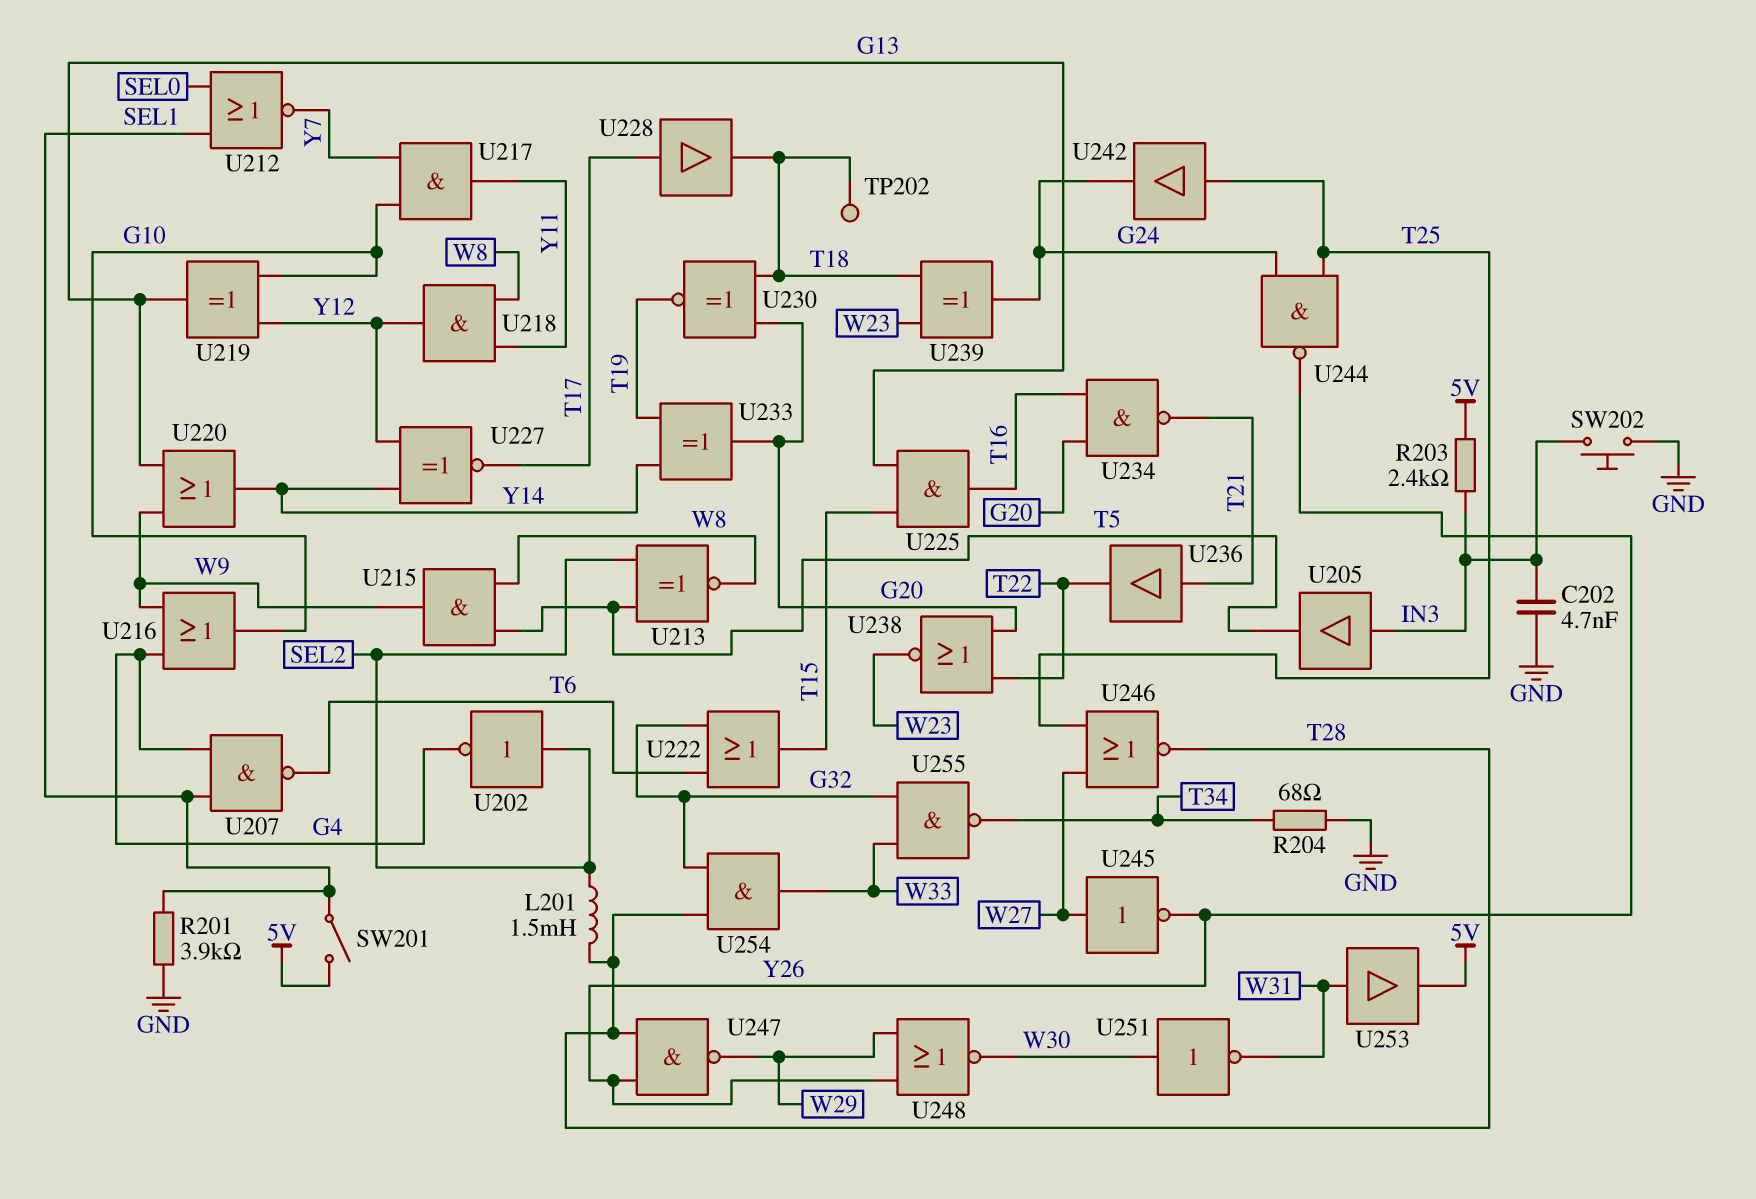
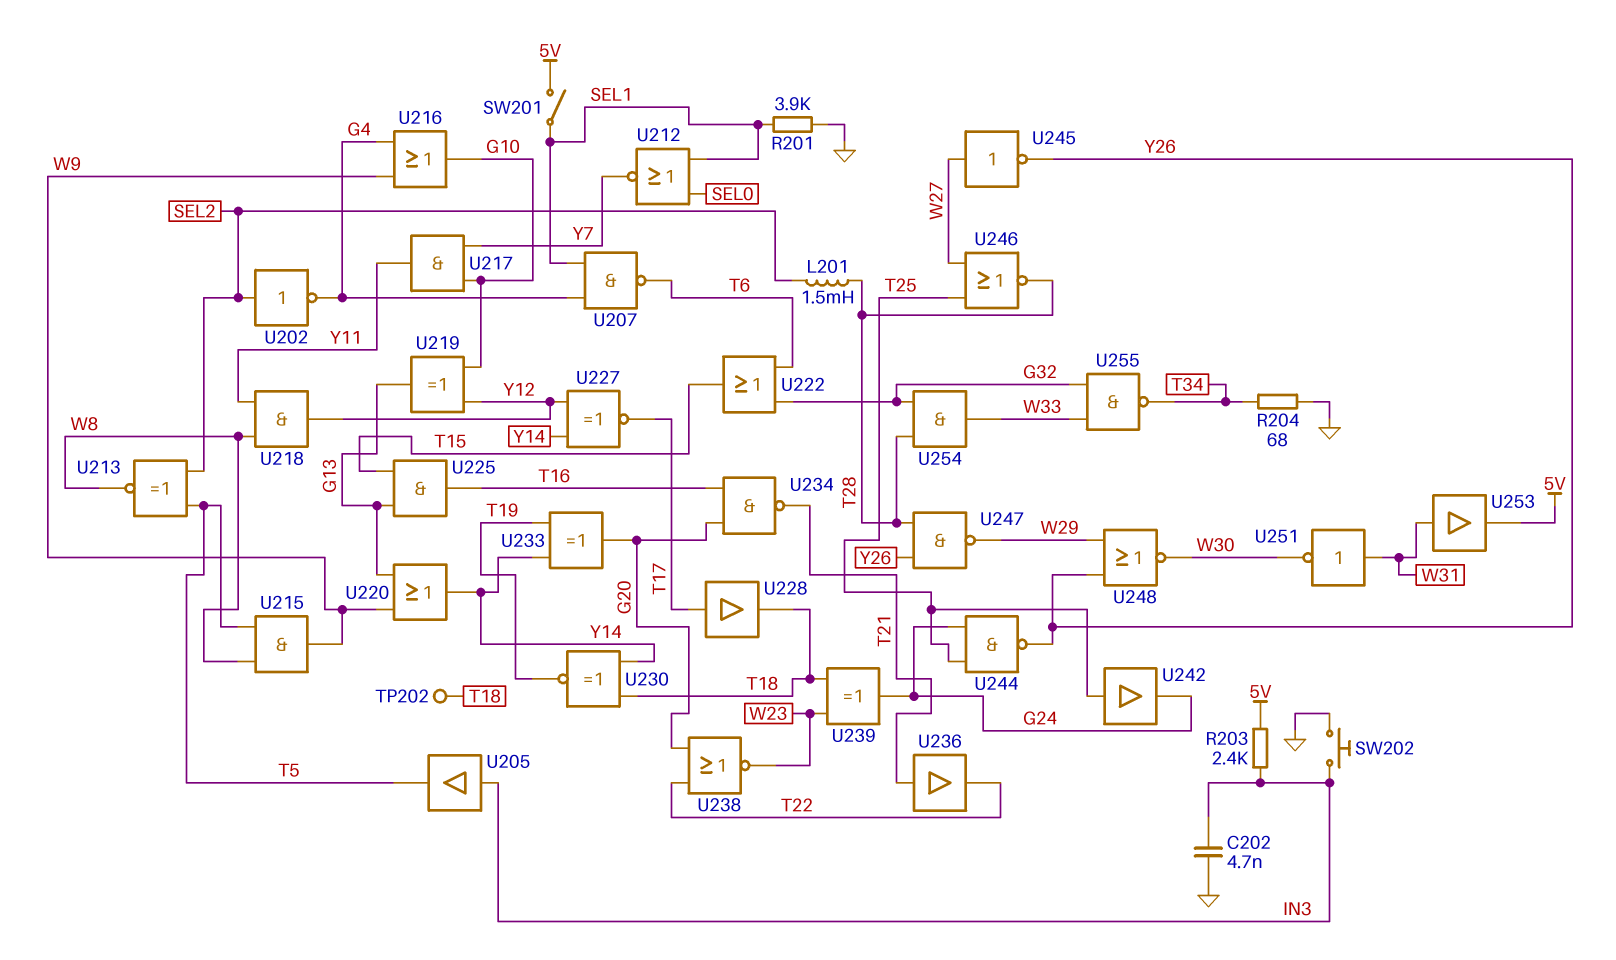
U230: XNOR (in G20, in T18, out T19) -> XNOR (in T18, in Y14, out T19)
U251: NOT (in W30, out W31) -> NOT (in W31, out W30)

